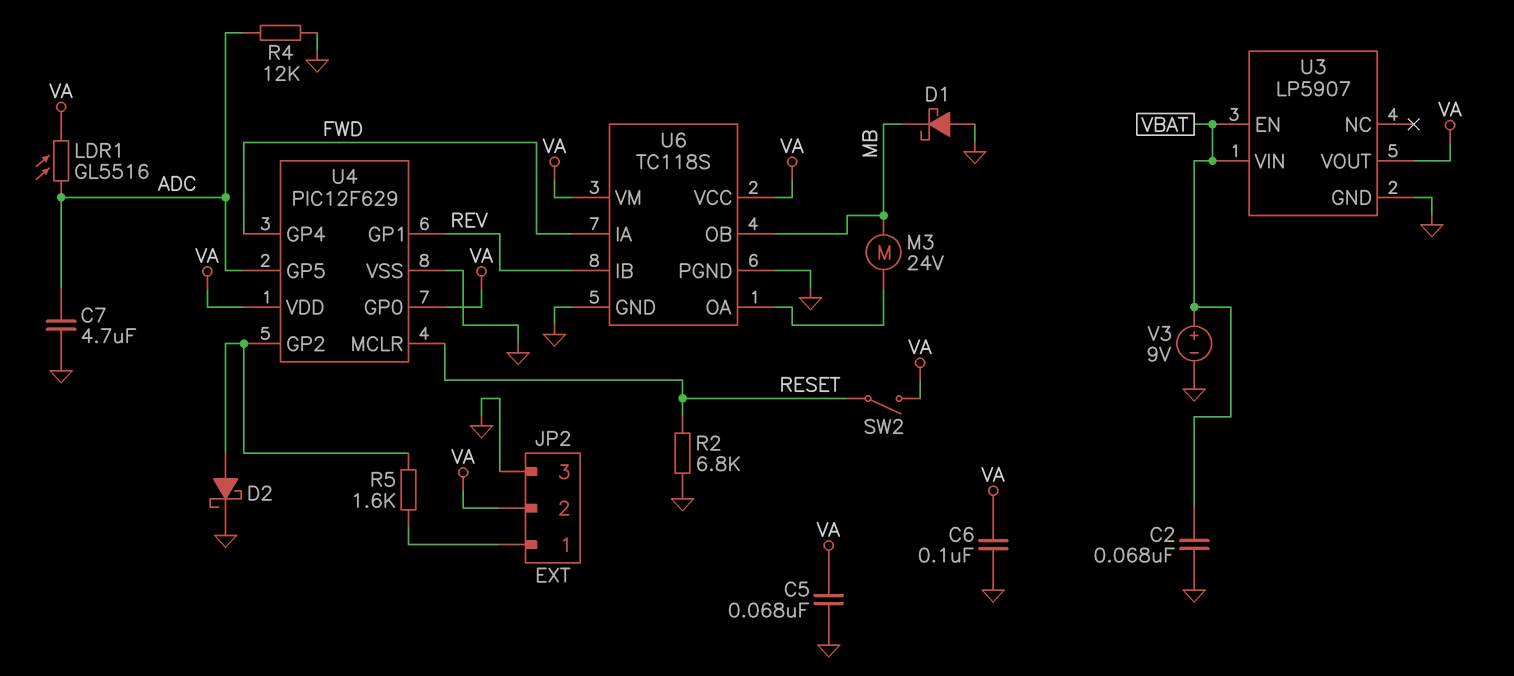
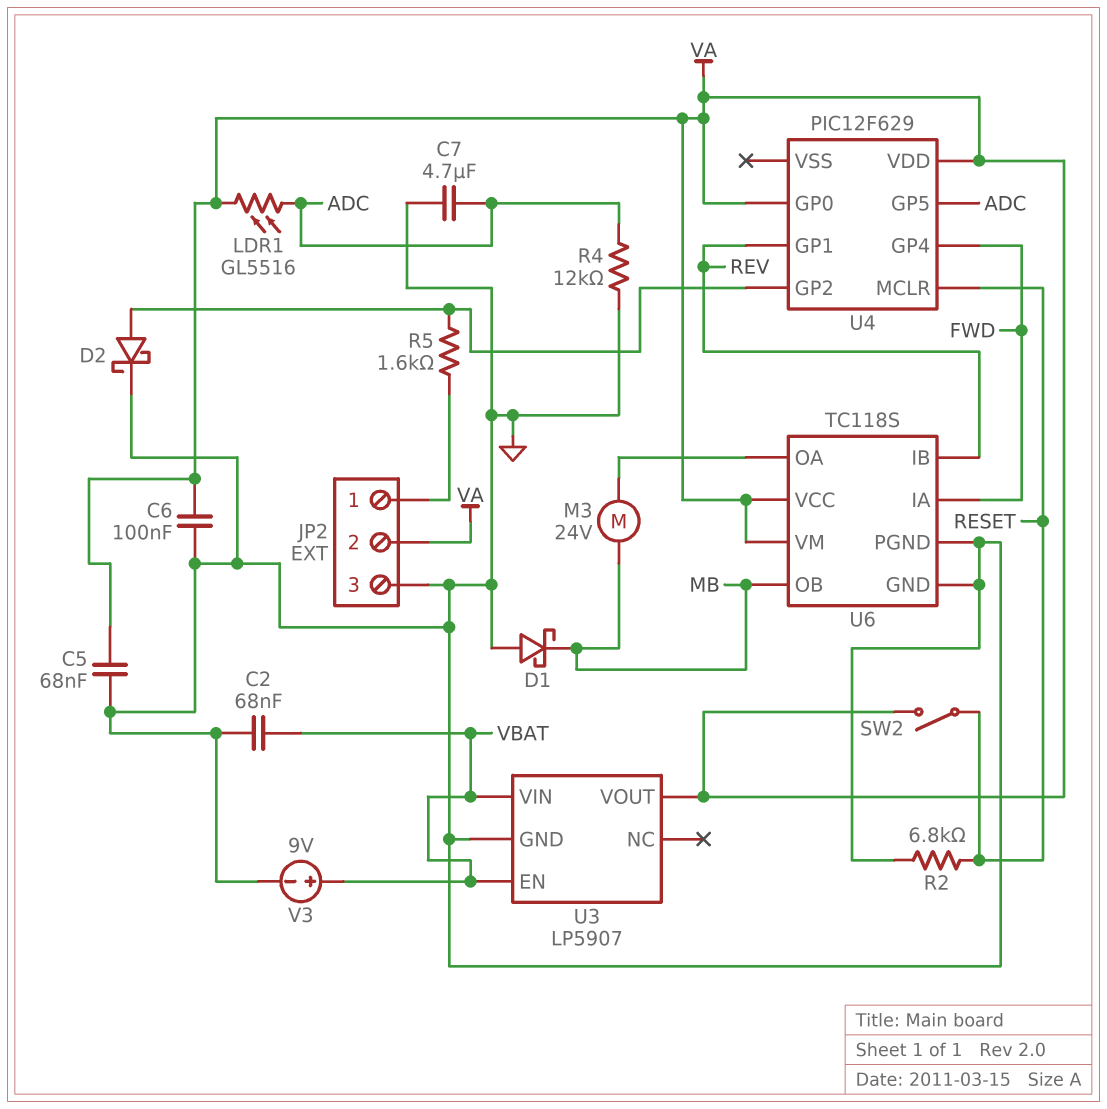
U4 pin VSS: GND -> none

